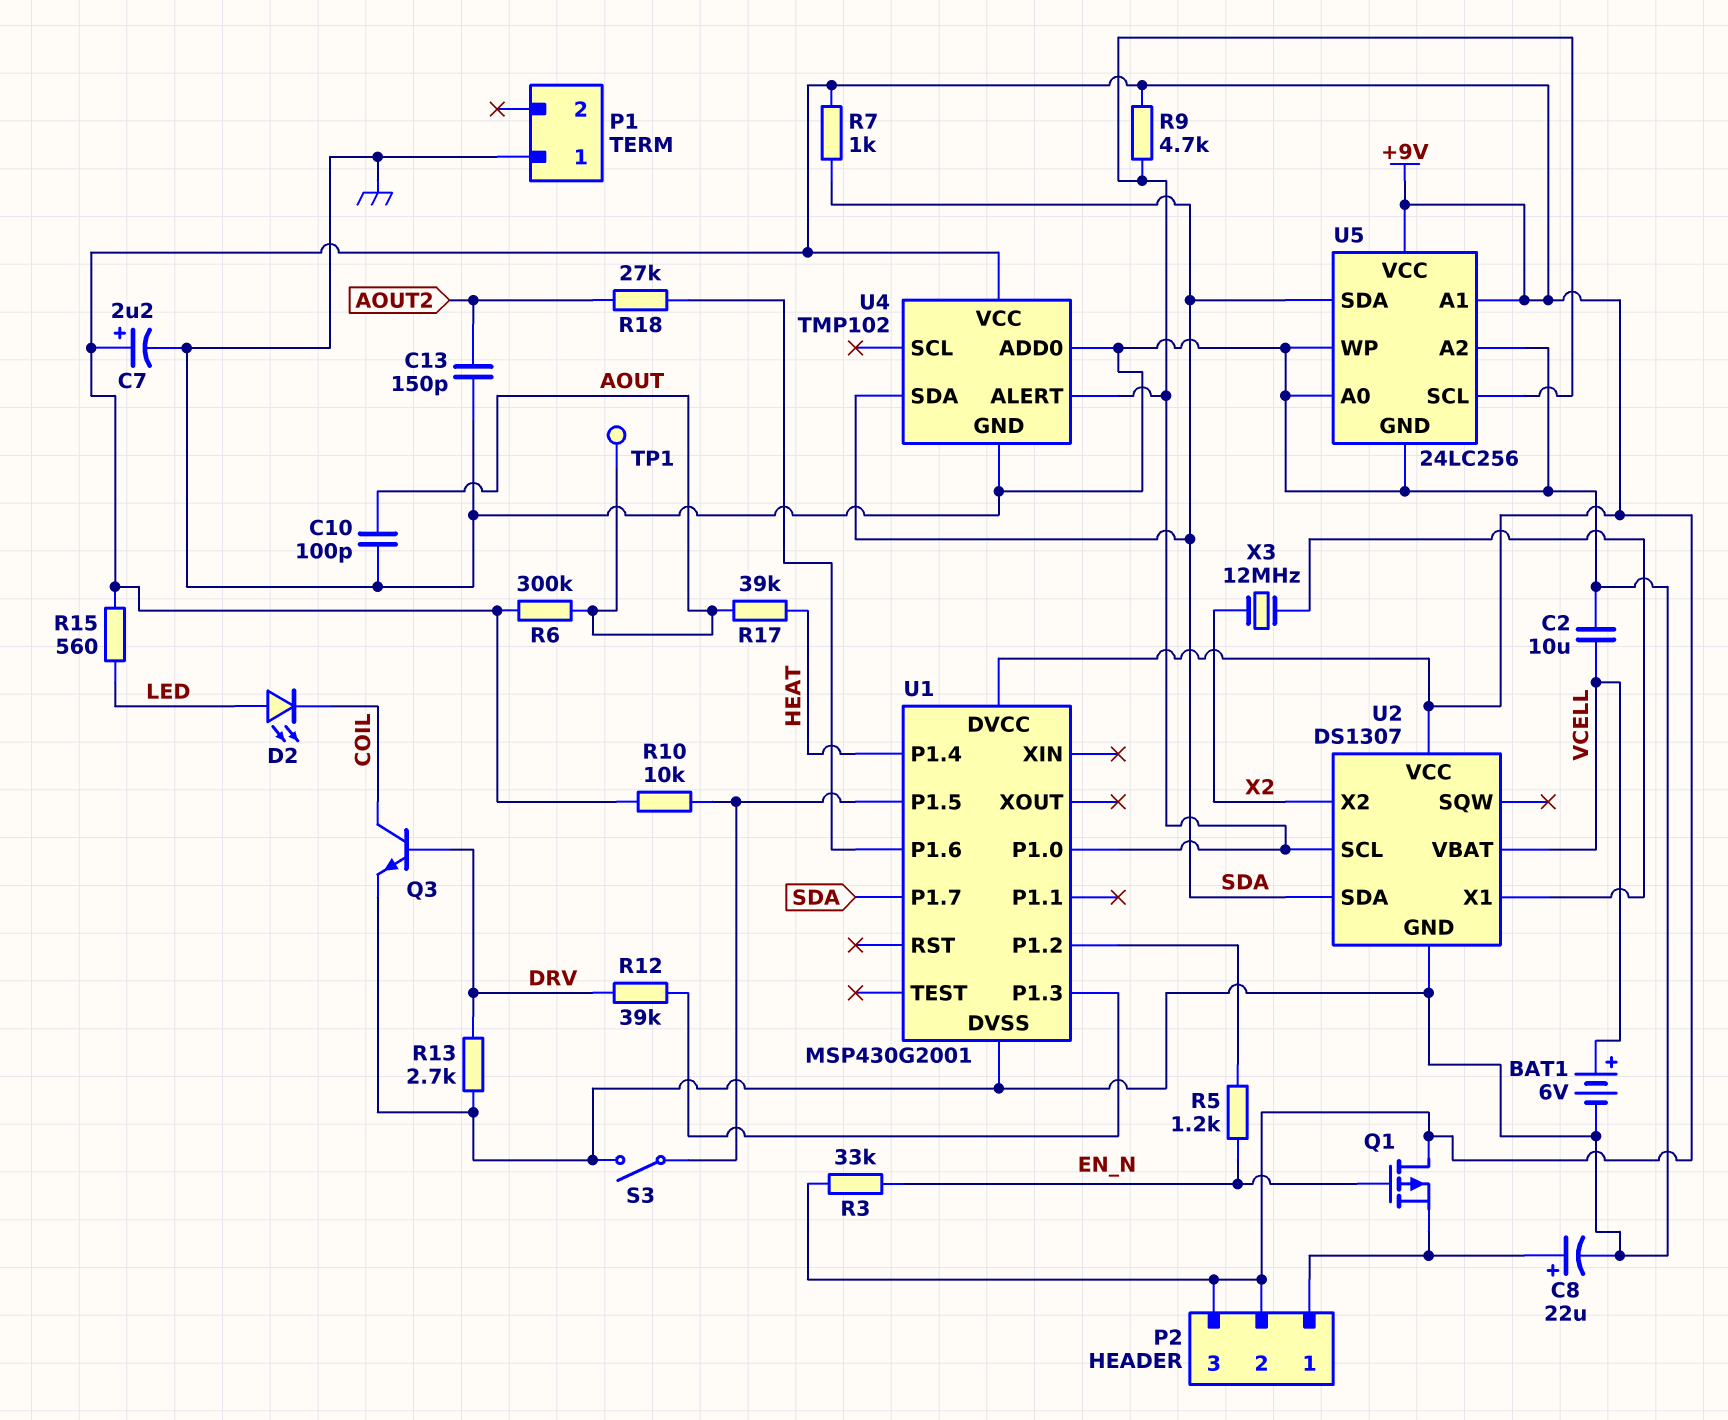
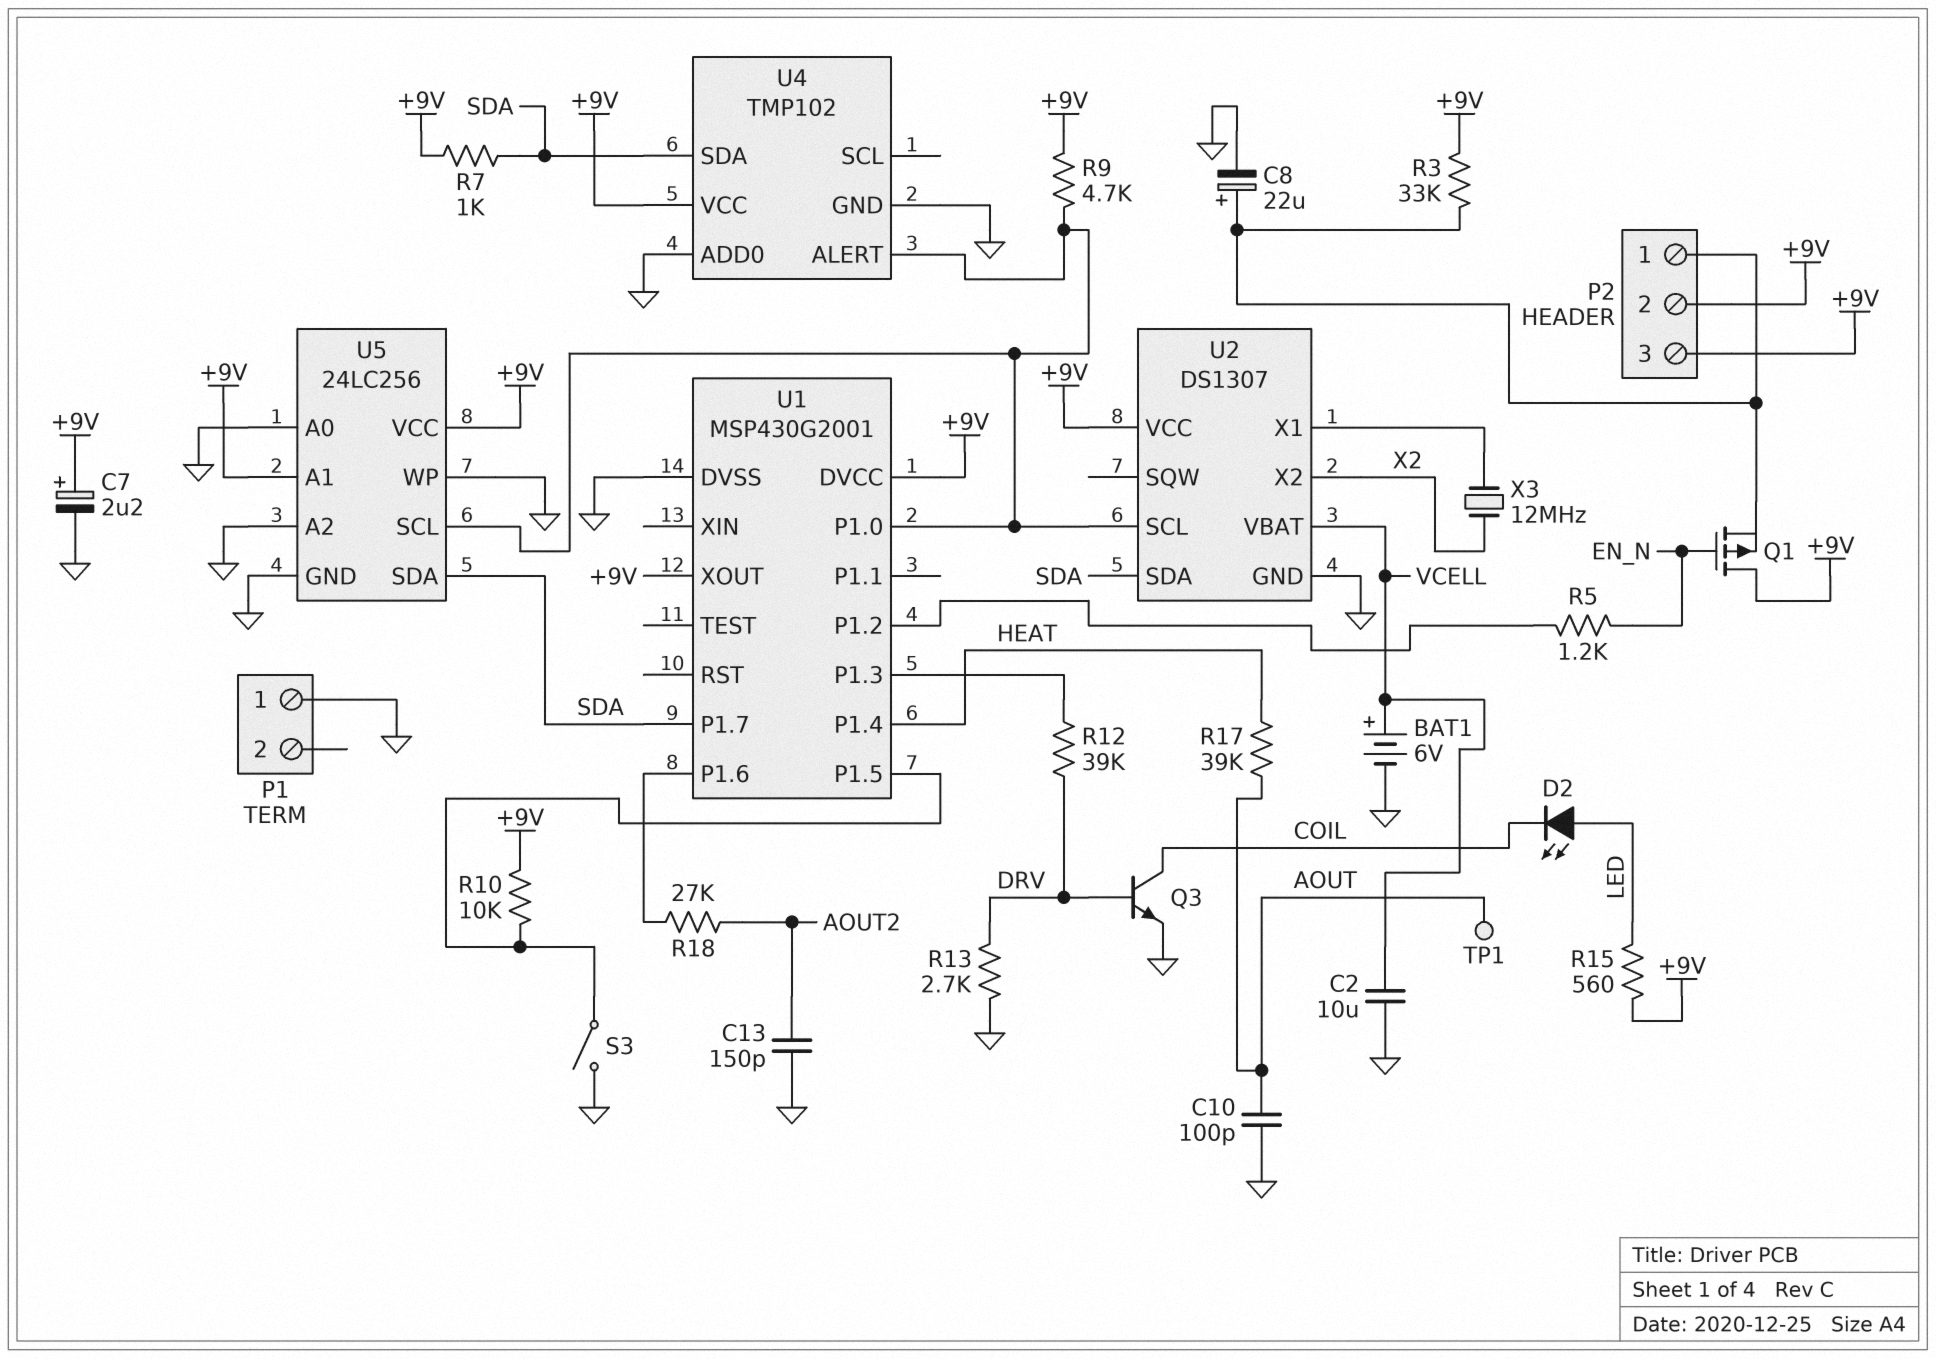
R3: 33k (+9V, EN_N) -> 33k (+9V, P2/1)
R6: 300k (+9V, AOUT) -> none
U1 pin XOUT: none -> +9V

